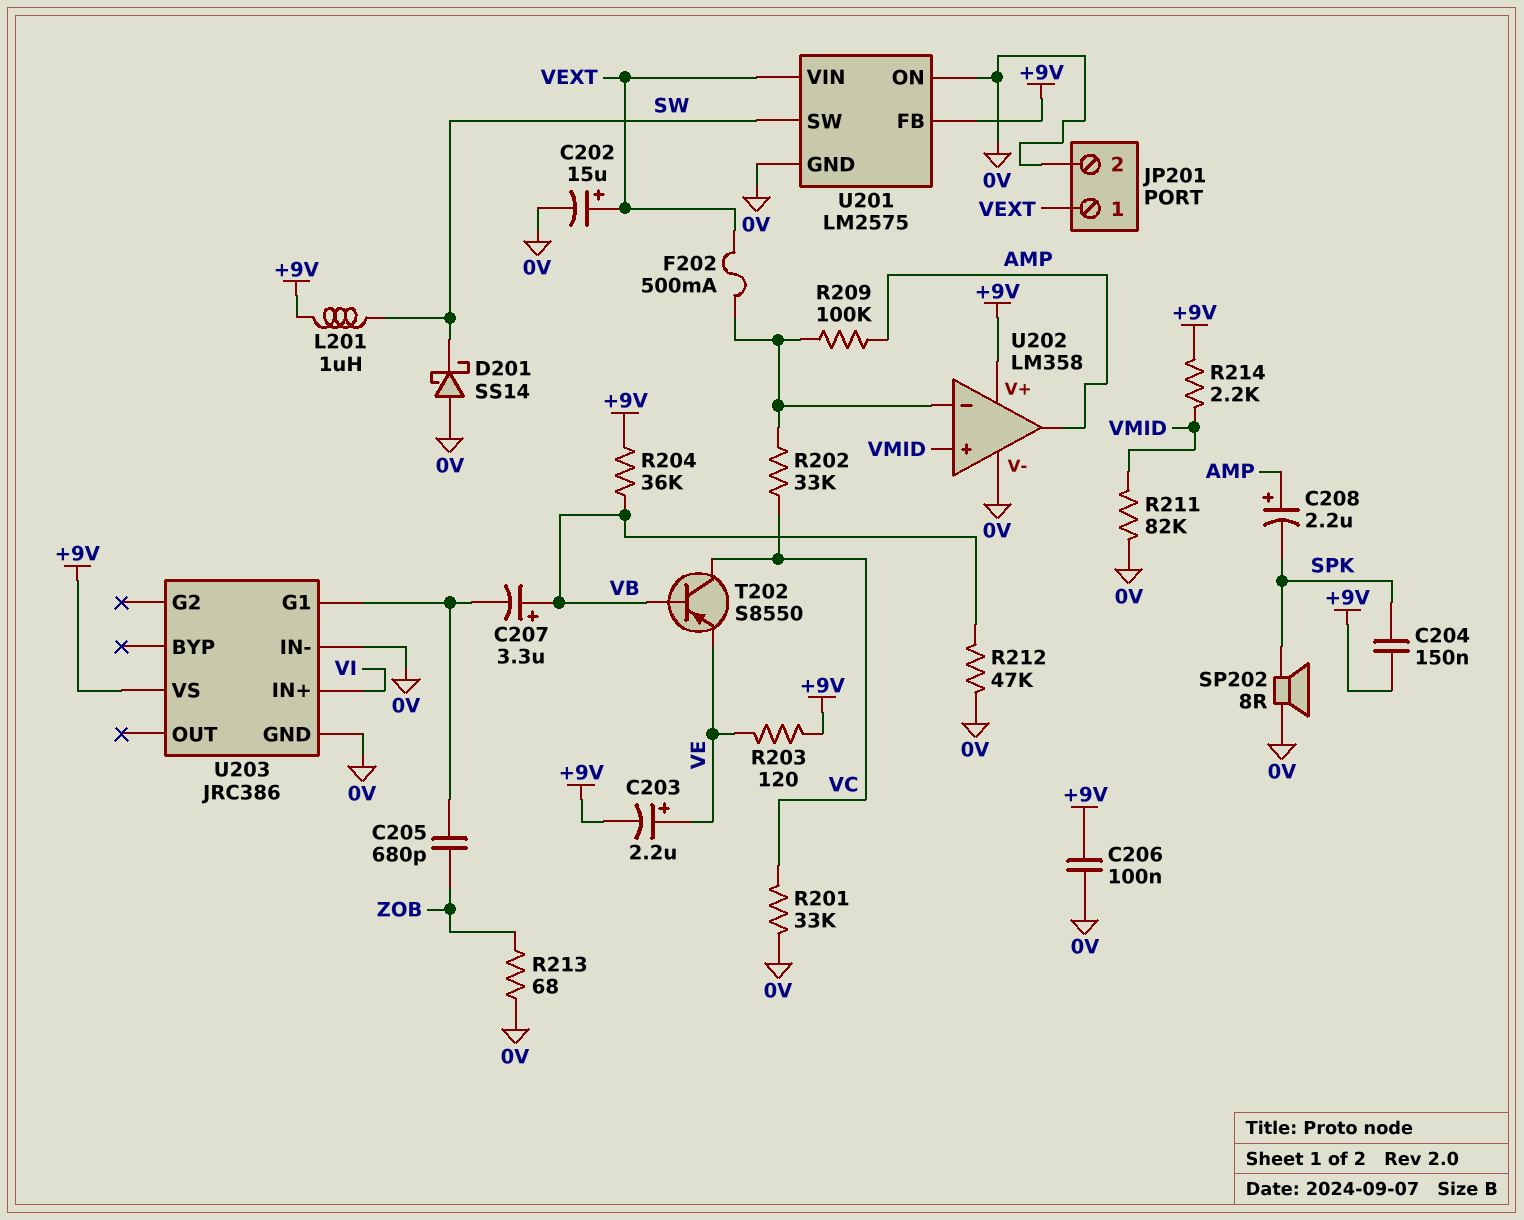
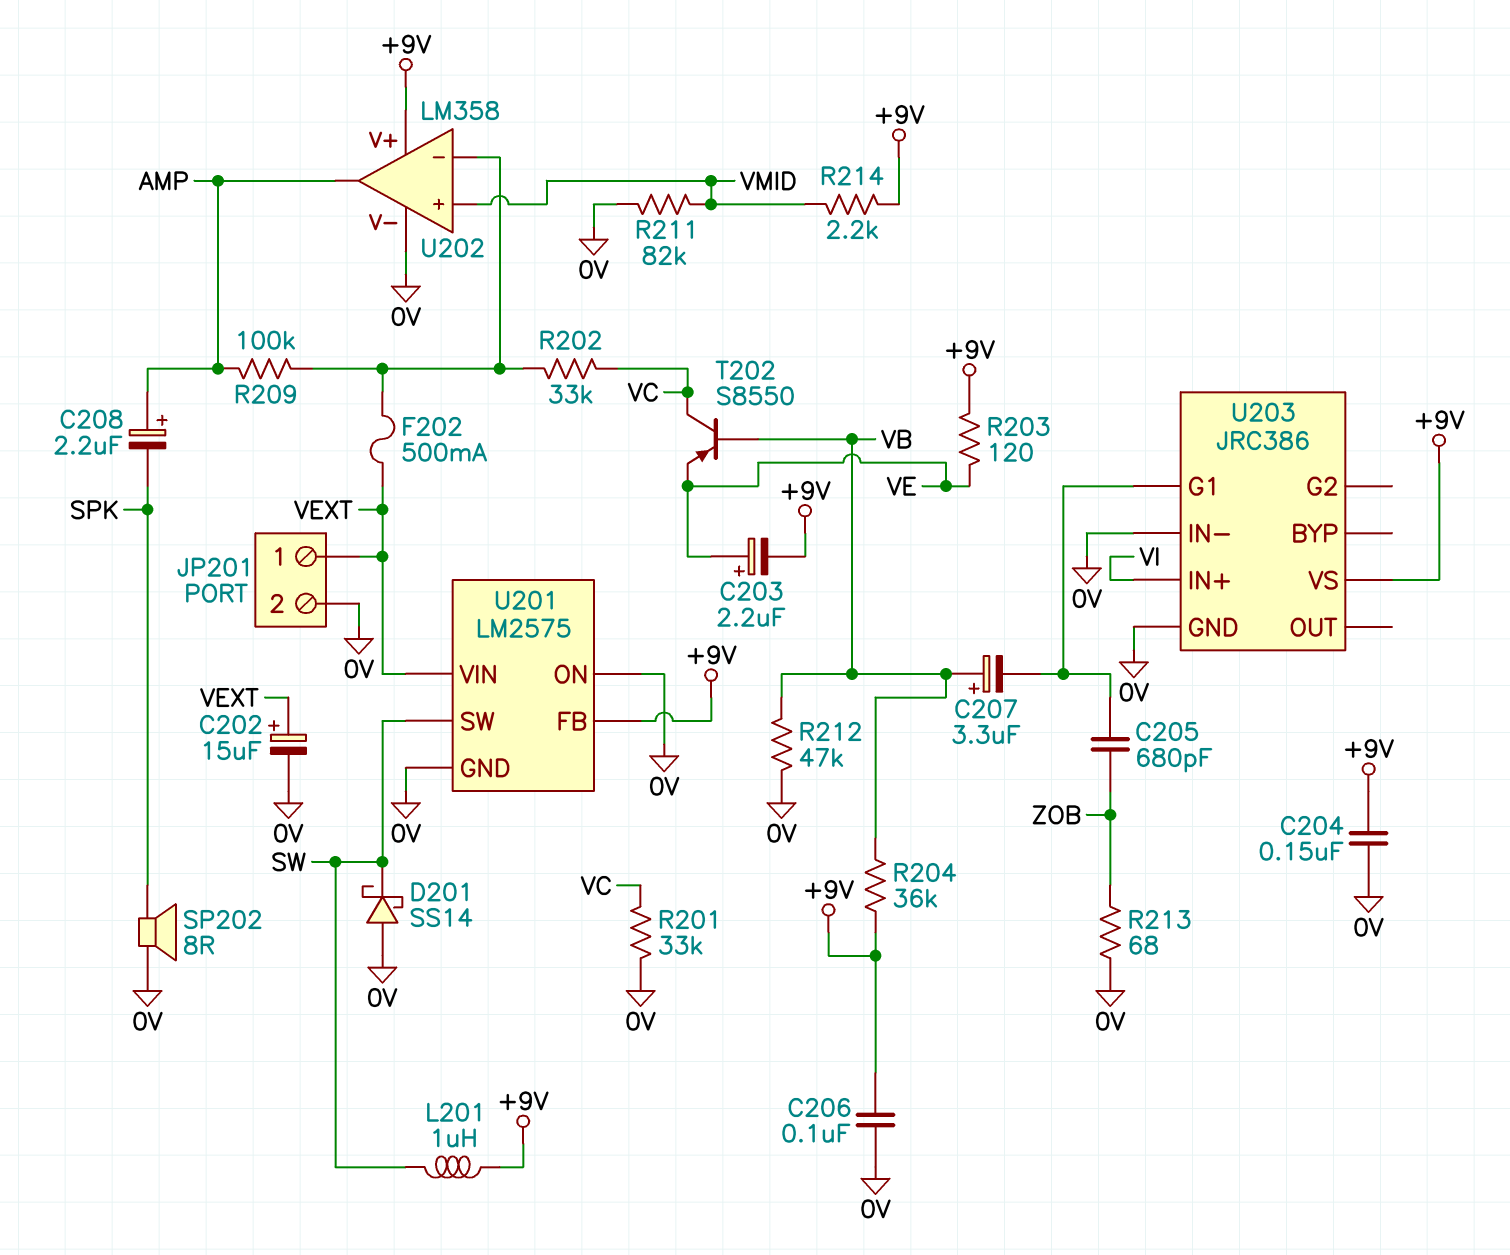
C204: 150nF (+9V, SPK) -> 150nF (+9V, 0V)

